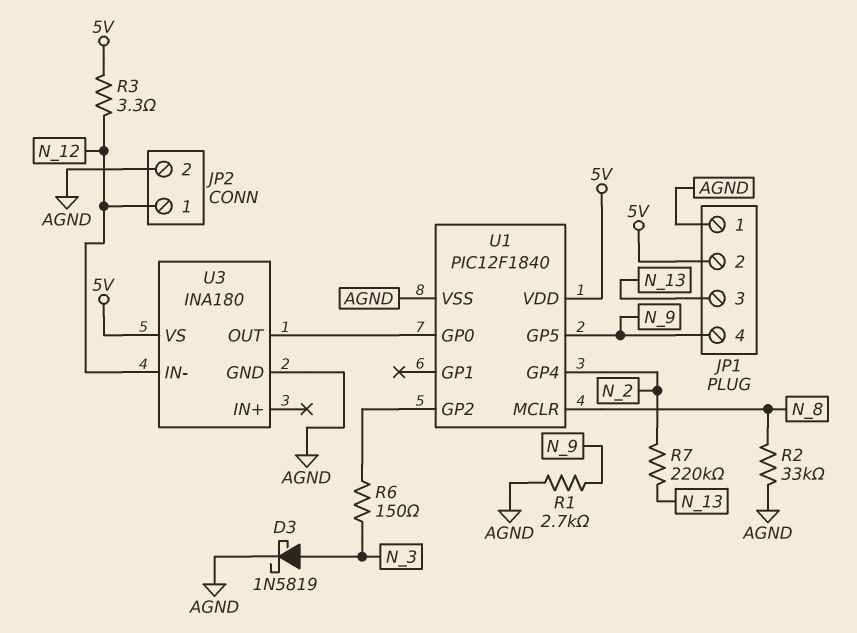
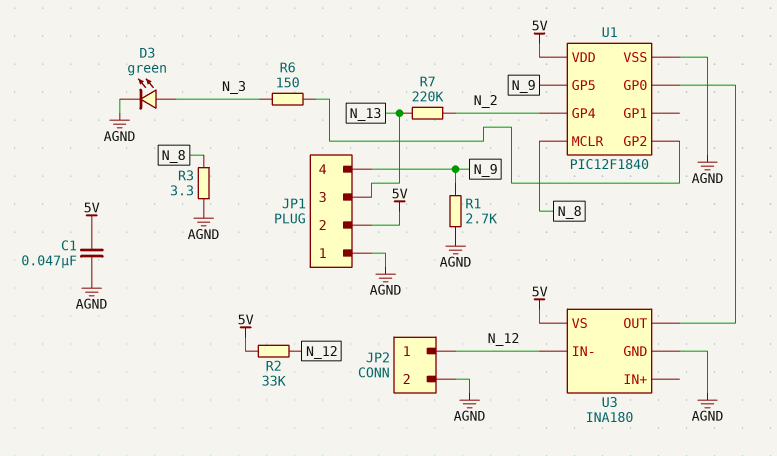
C1: none -> 47nF (5V, AGND)
D3: schottky 1N5819 (A N_3, K AGND) -> LED green (A N_3, K AGND)
R2: 33k (AGND, N_8) -> 33k (5V, N_12)
R3: 3.3 (5V, N_12) -> 3.3 (AGND, N_8)

